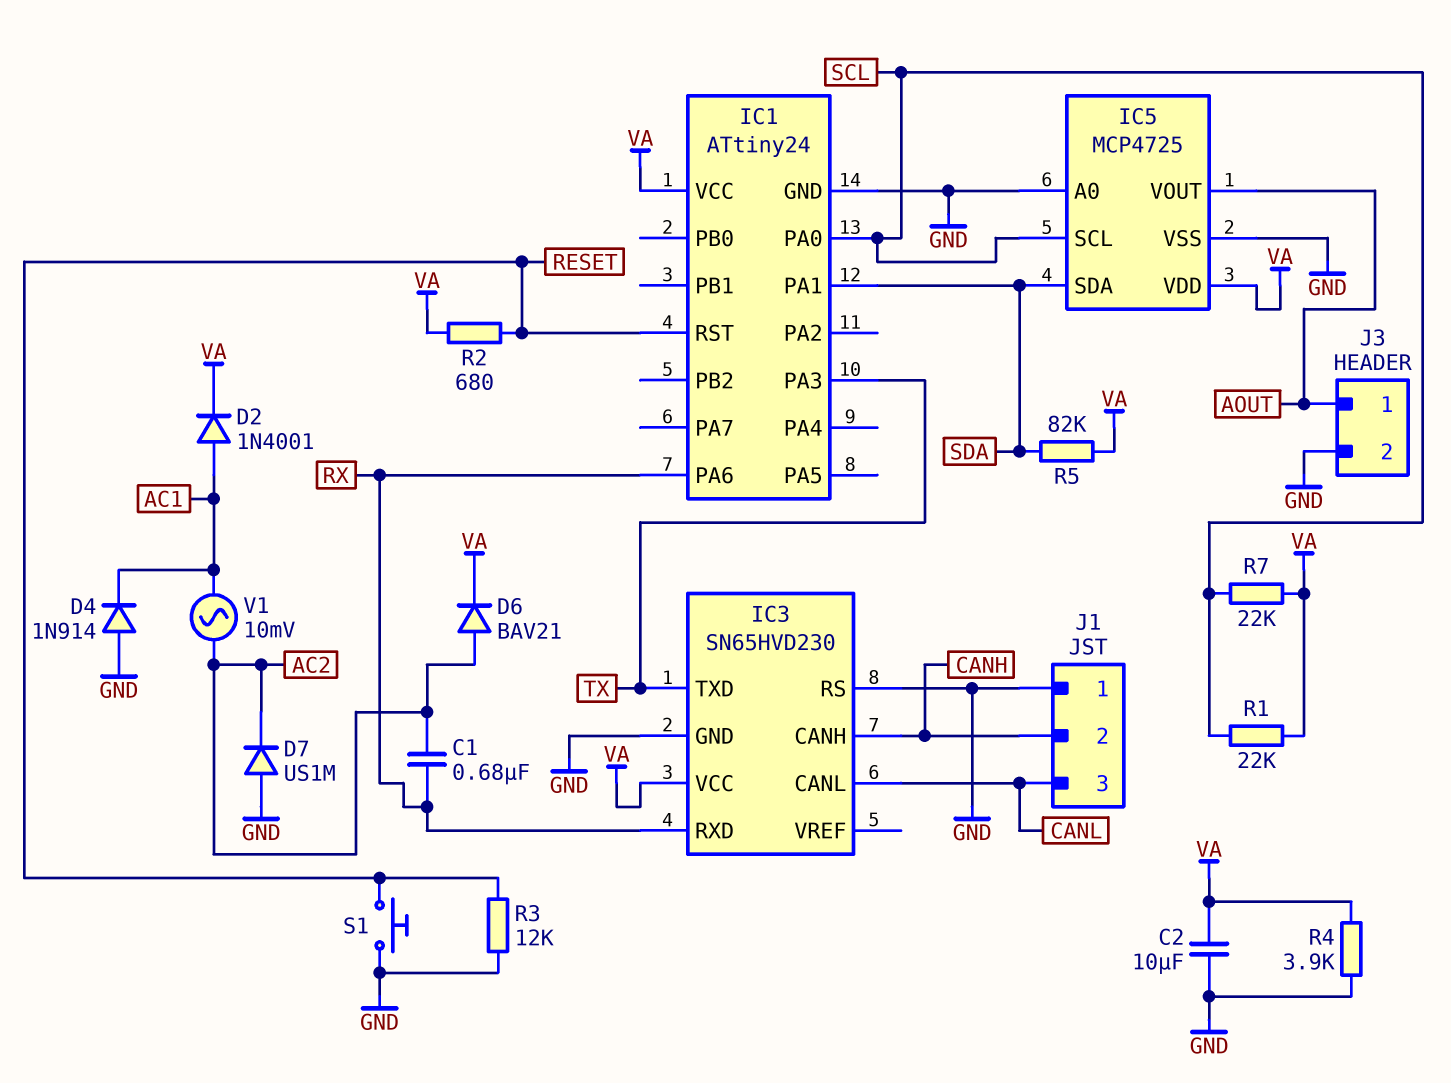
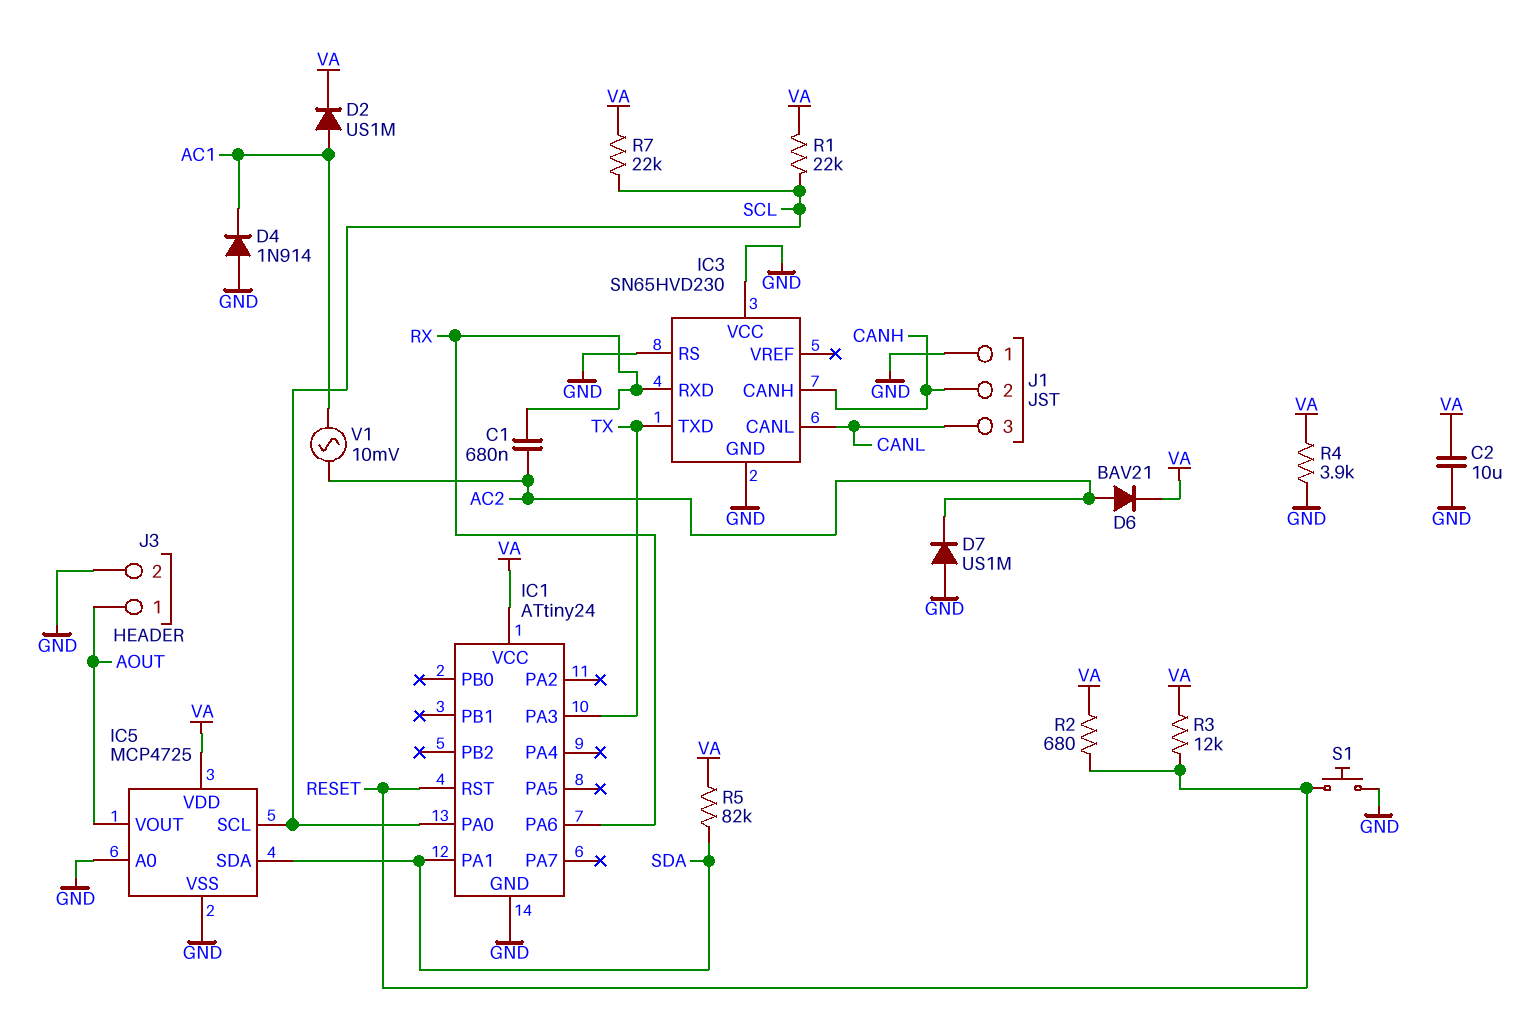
D2: diode 1N4001 (A AC1, K VA) -> diode US1M (A AC1, K VA)
IC3 pin VCC: VA -> GND
R3: 12k (GND, RESET) -> 12k (RESET, VA)

